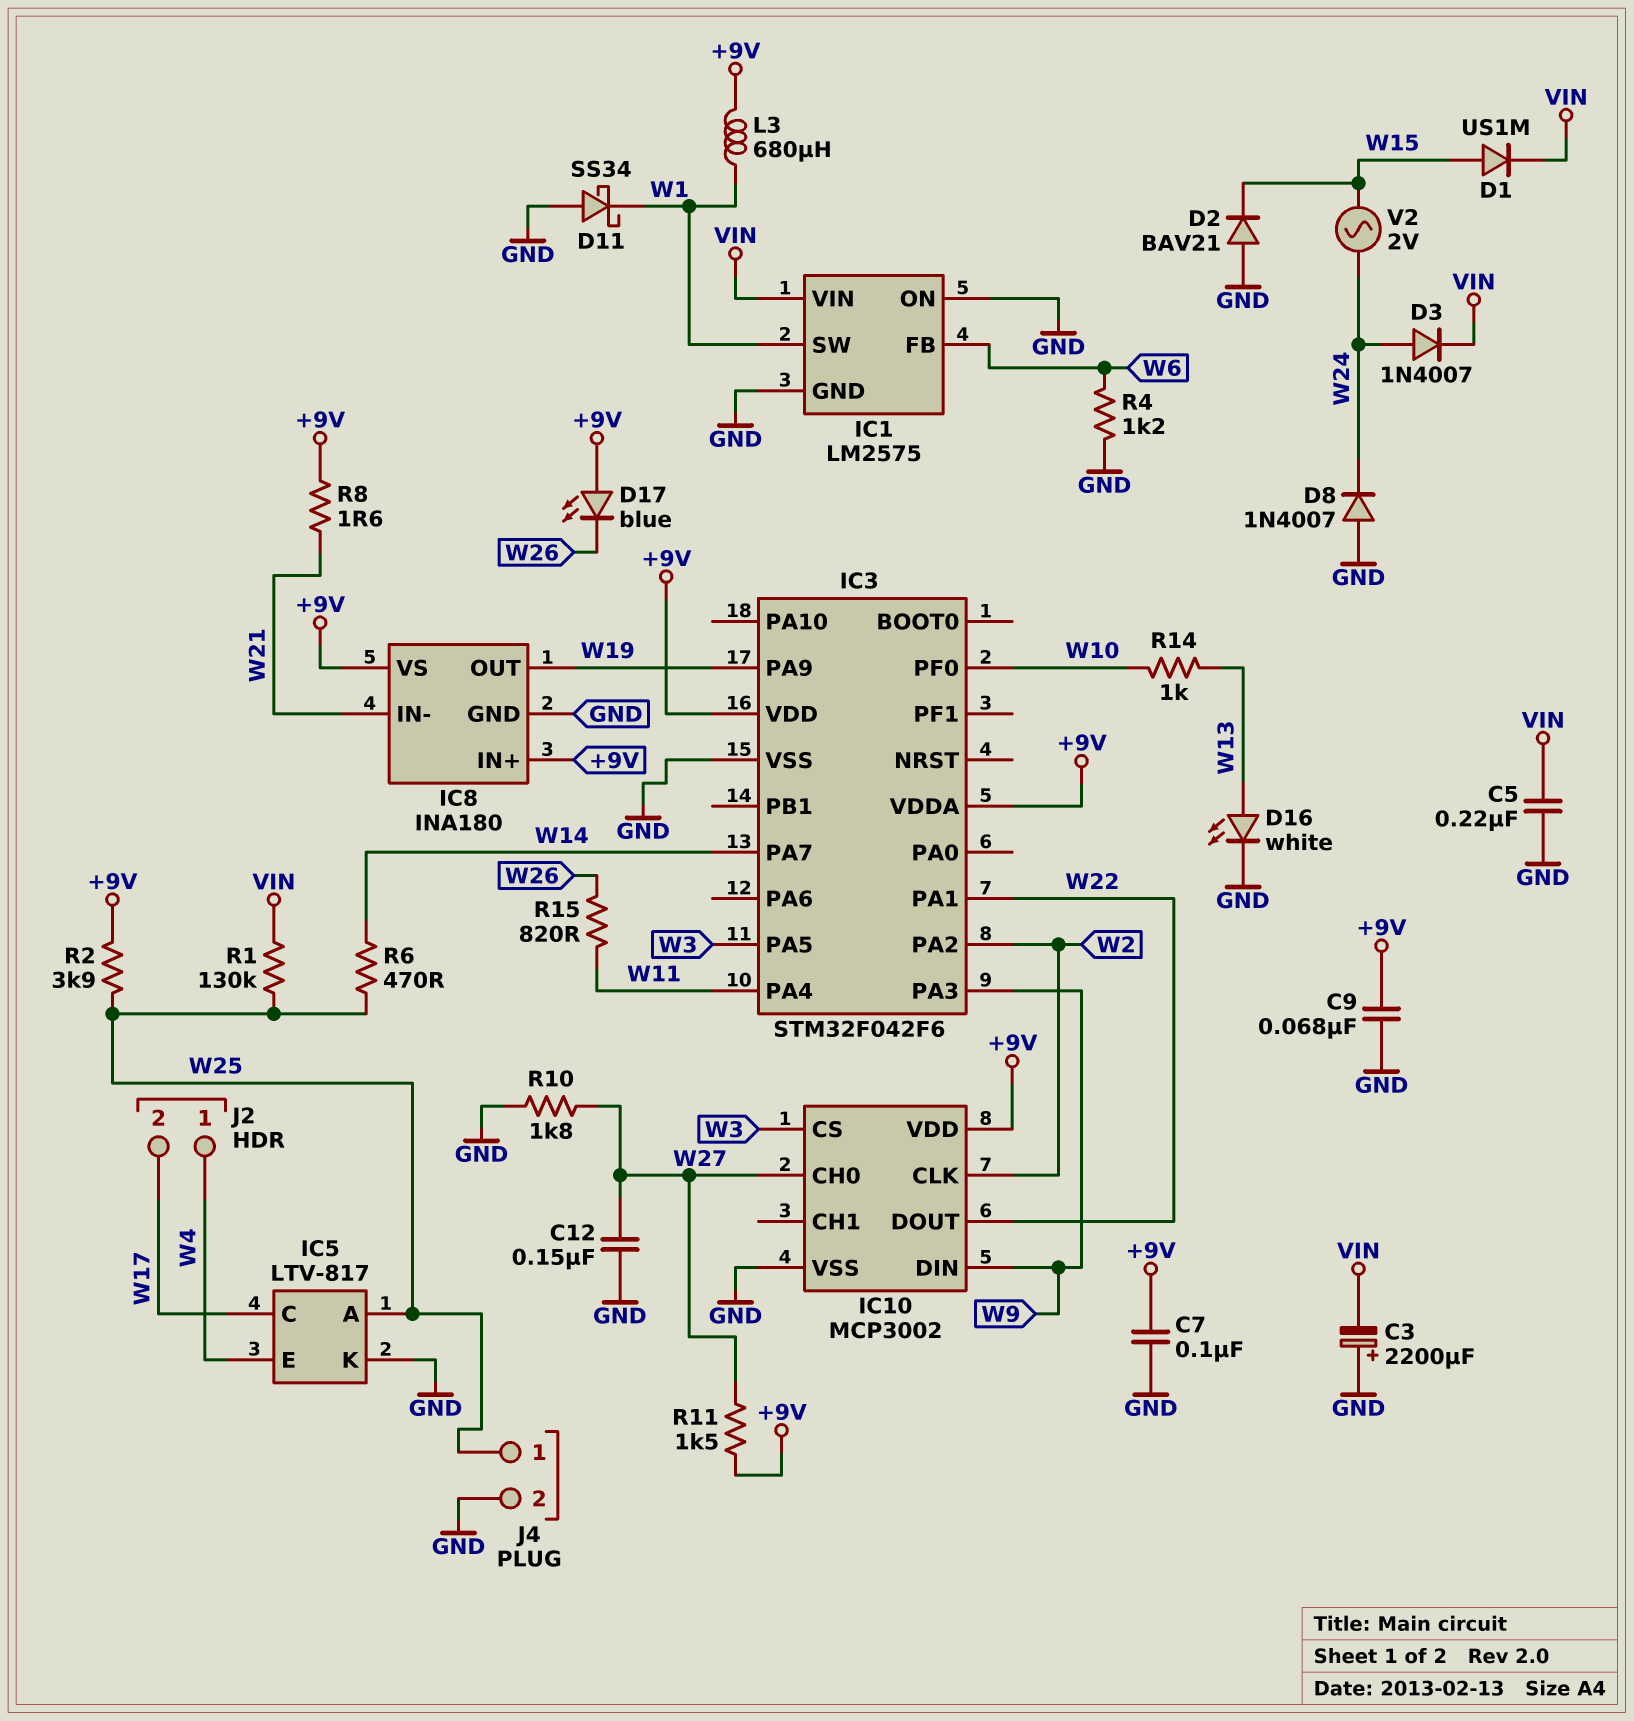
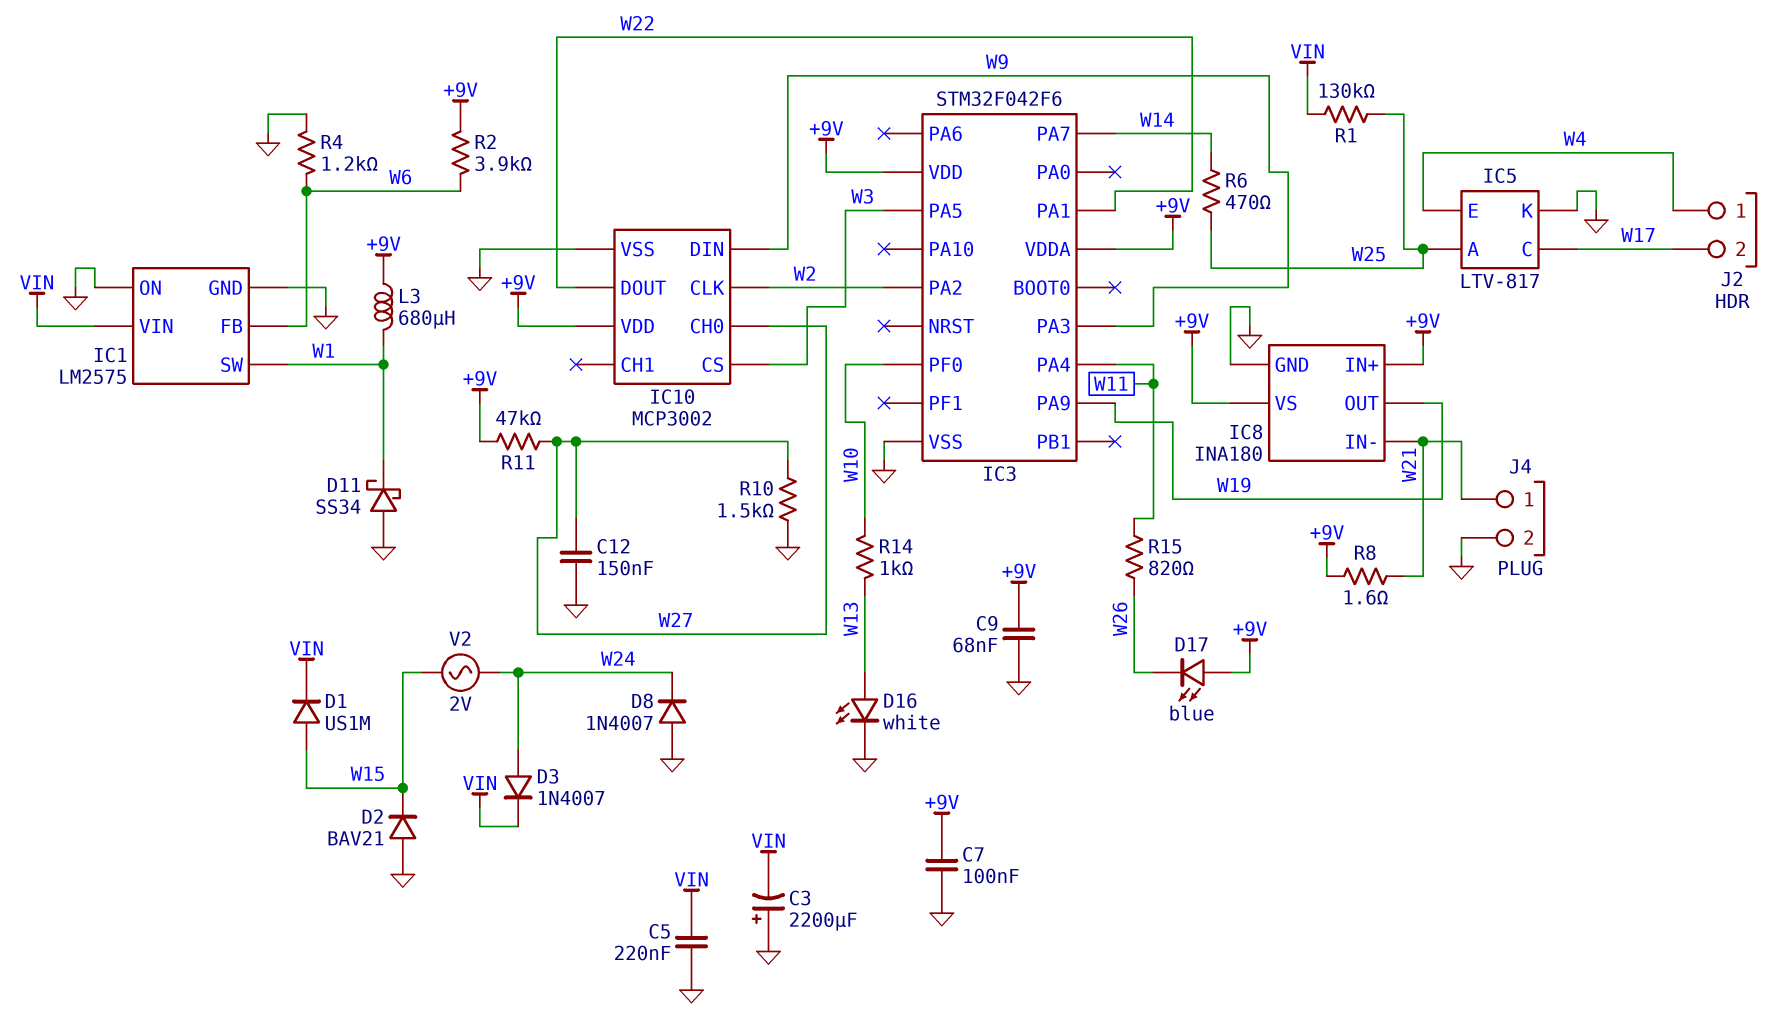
J4 pin 1: W25 -> W21
R2: 3.9k (+9V, W25) -> 3.9k (+9V, W6)
R10: 1.8k (GND, W27) -> 1.5k (GND, W27)
R11: 1.5k (+9V, W27) -> 47k (+9V, W27)

